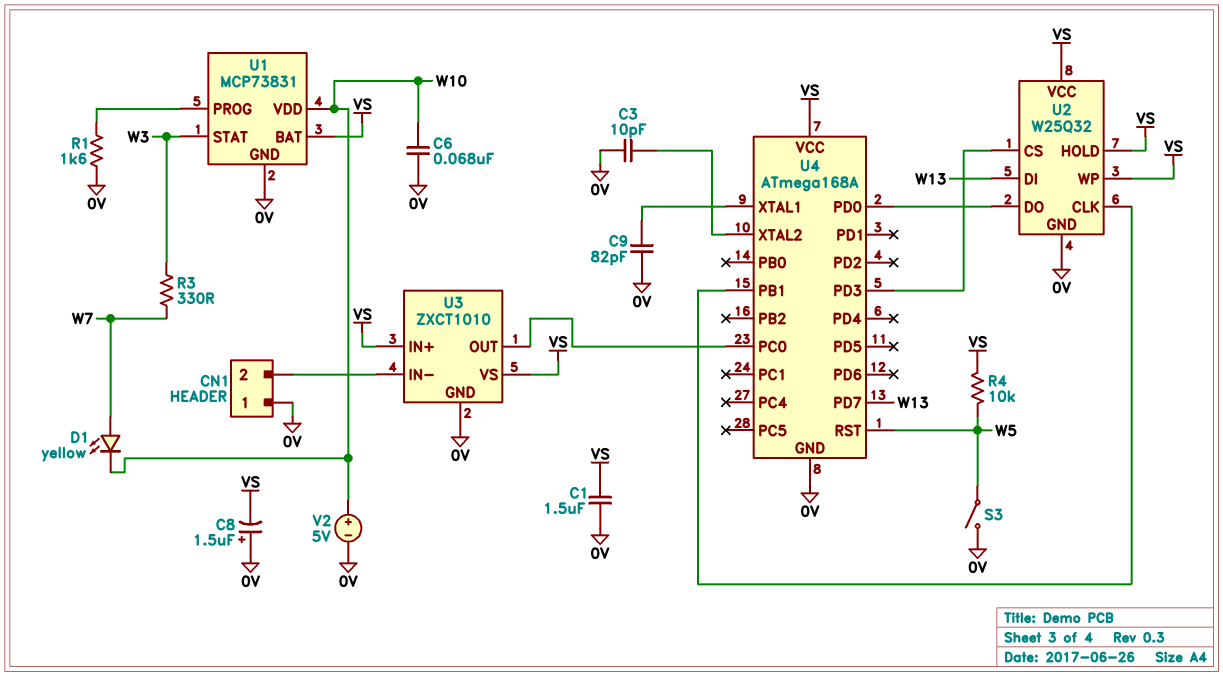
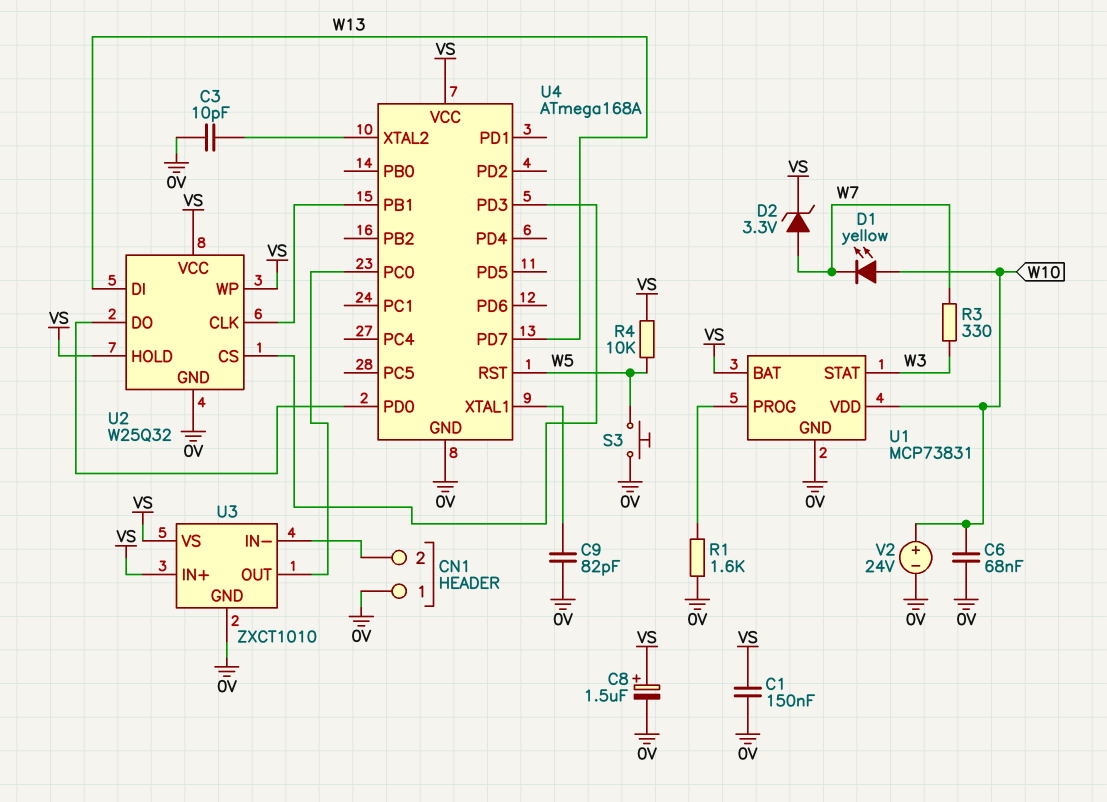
C1: 1.5uF (0V, VS) -> 150nF (0V, VS)
C8: 1.5uF (plus 0V, minus VS) -> 1.5uF (plus VS, minus 0V)
D1: LED yellow (A W7, K W10) -> LED yellow (A W10, K W7)
D2: none -> zener 3.3V (A W7, K VS)
S3: switch (0V, W5) -> button (0V, W5)
V2: 5V (plus W10, minus 0V) -> 24V (plus W10, minus 0V)

